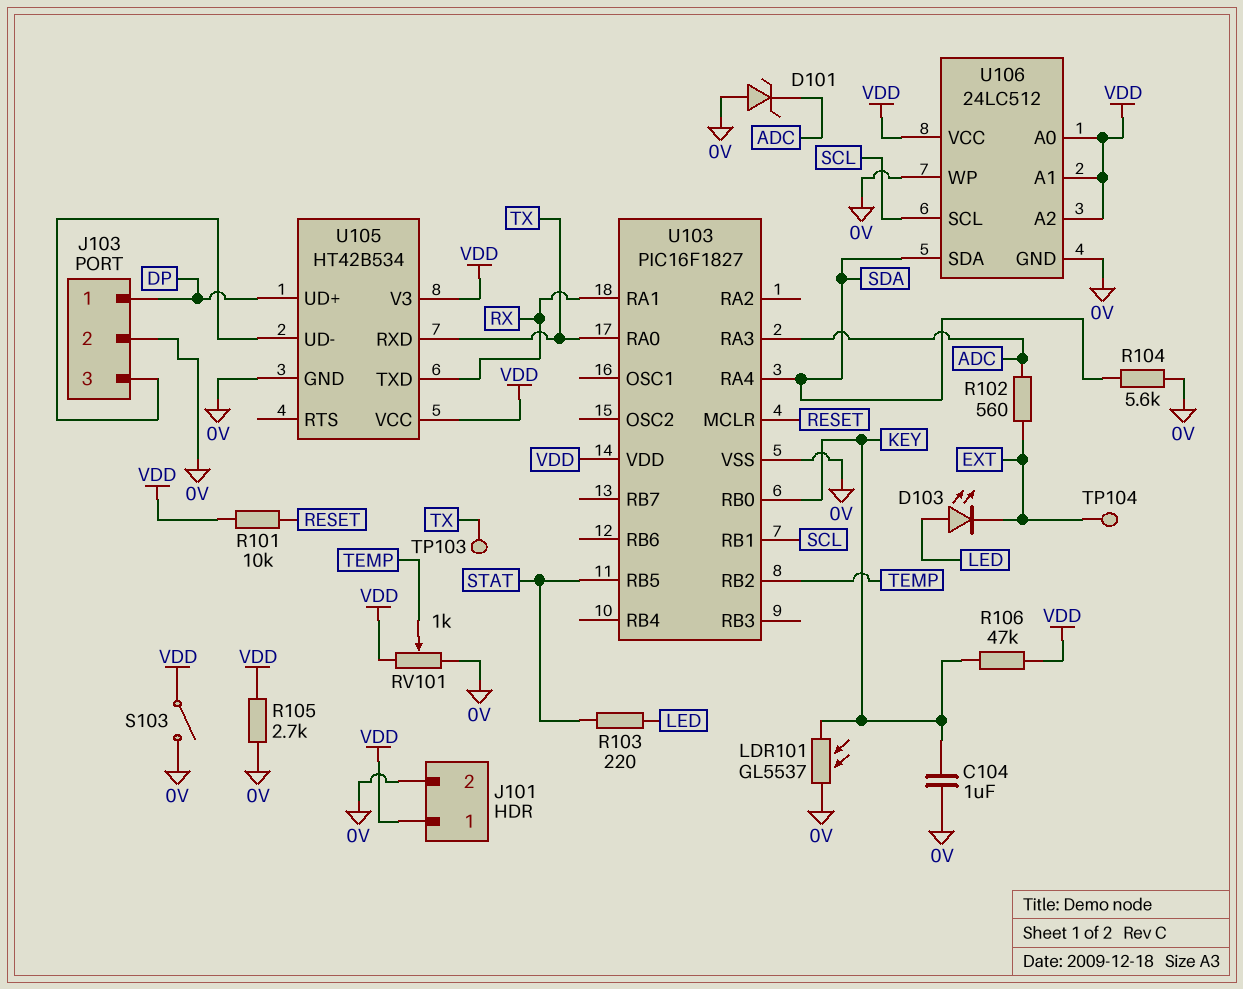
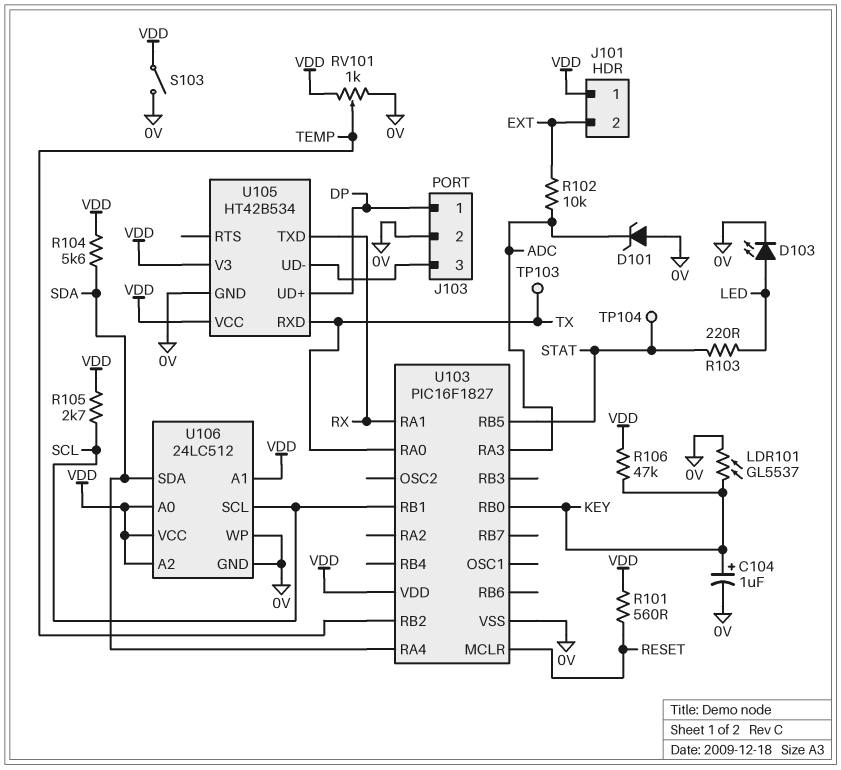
C104: 1uF (0V, KEY) -> 1uF (plus KEY, minus 0V)
D103: LED (A LED, K EXT) -> LED (A LED, K 0V)
J101 pin 2: 0V -> EXT
R101: 10k (RESET, VDD) -> 560 (RESET, VDD)
R102: 560 (ADC, EXT) -> 10k (ADC, EXT)
R104: 5.6k (0V, SDA) -> 5.6k (SDA, VDD)
R105: 2.7k (0V, VDD) -> 2.7k (SCL, VDD)
TP104: test point (EXT) -> test point (STAT)

